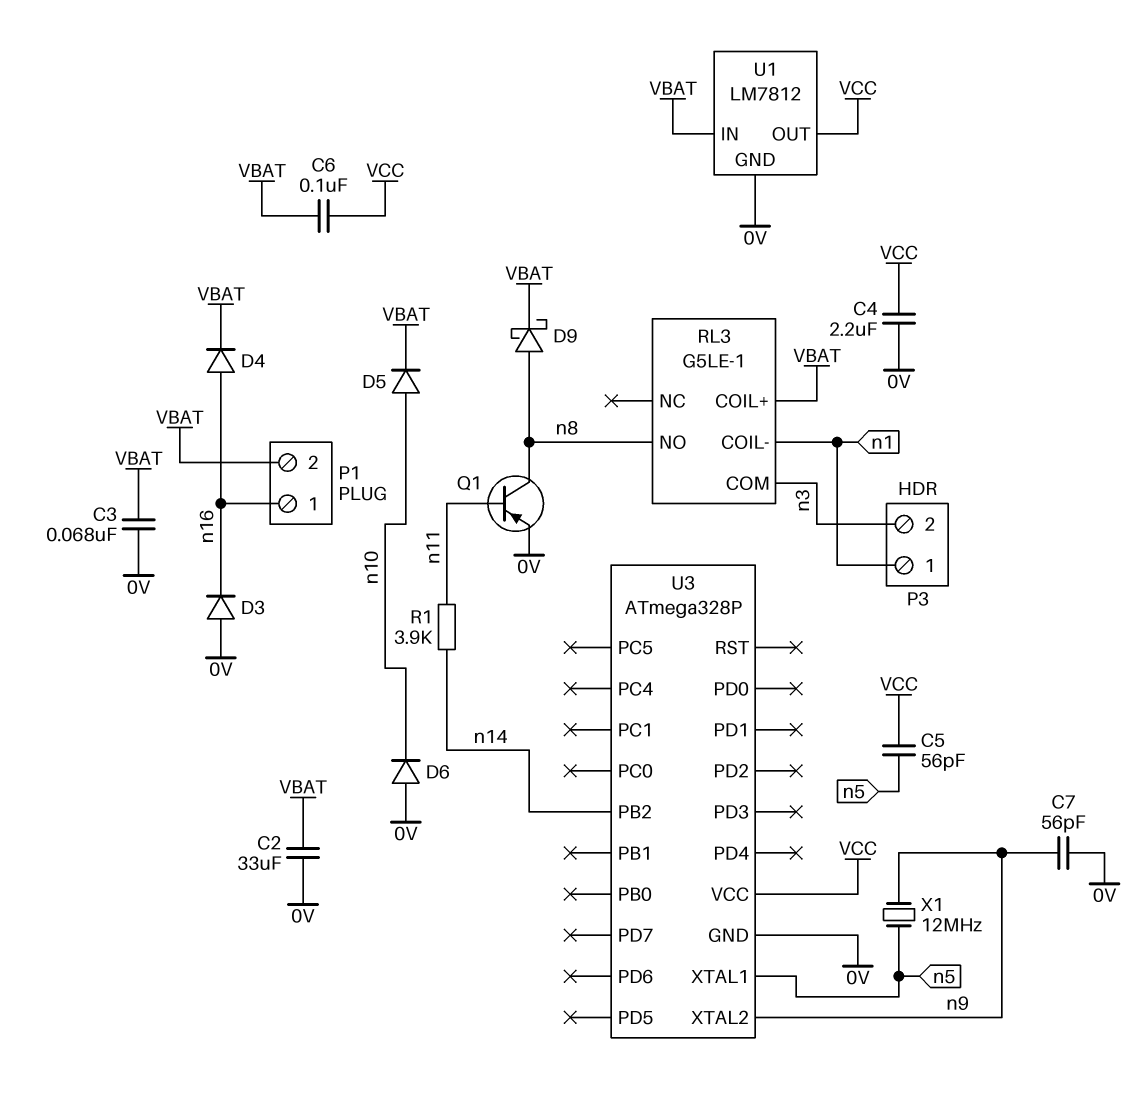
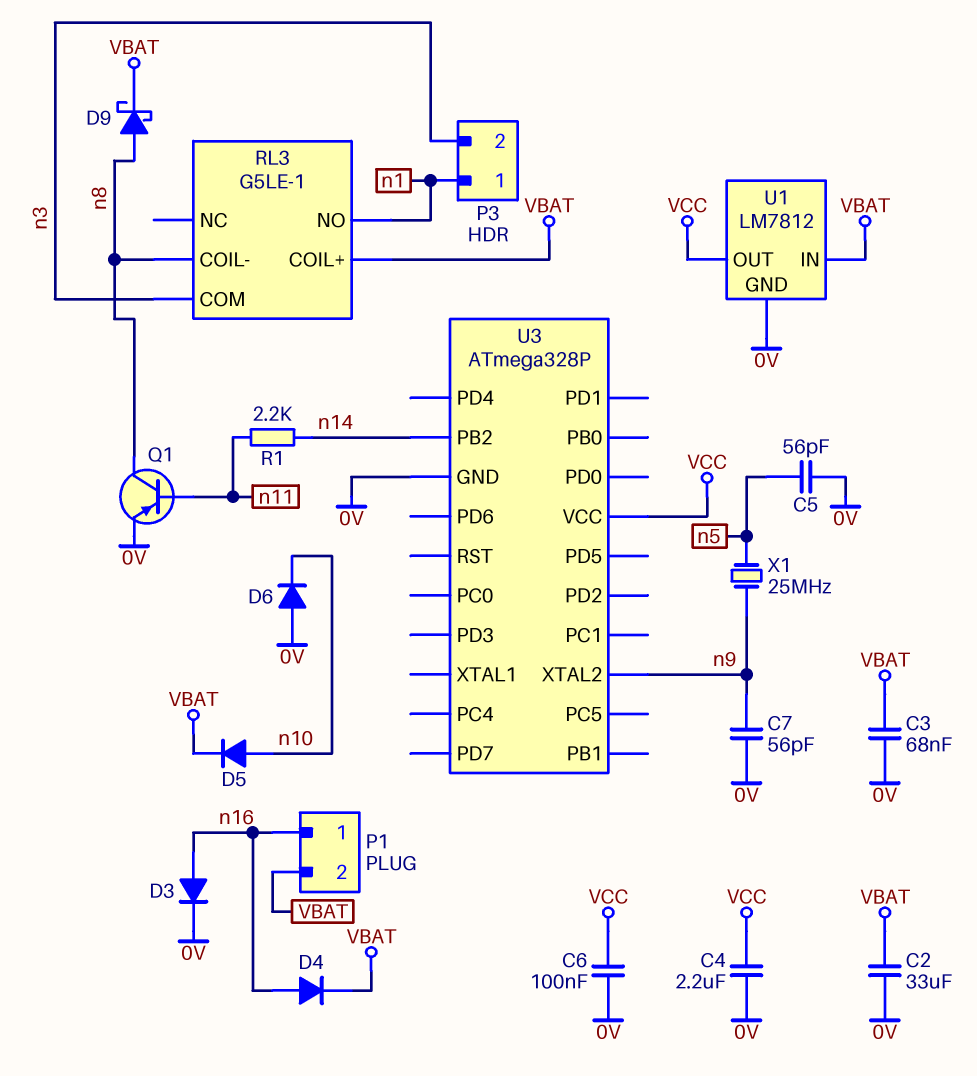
C5: 56pF (VCC, n5) -> 56pF (0V, n5)
C6: 100nF (VBAT, VCC) -> 100nF (0V, VCC)
D3: diode (A 0V, K n16) -> diode (A n16, K 0V)
R1: 3.9k (n11, n14) -> 2.2k (n11, n14)
RL3 pin COIL-: n1 -> n8
RL3 pin NO: n8 -> n1
U3 pin XTAL1: n5 -> none
X1: 12MHz (n5, n9) -> 25MHz (n5, n9)

